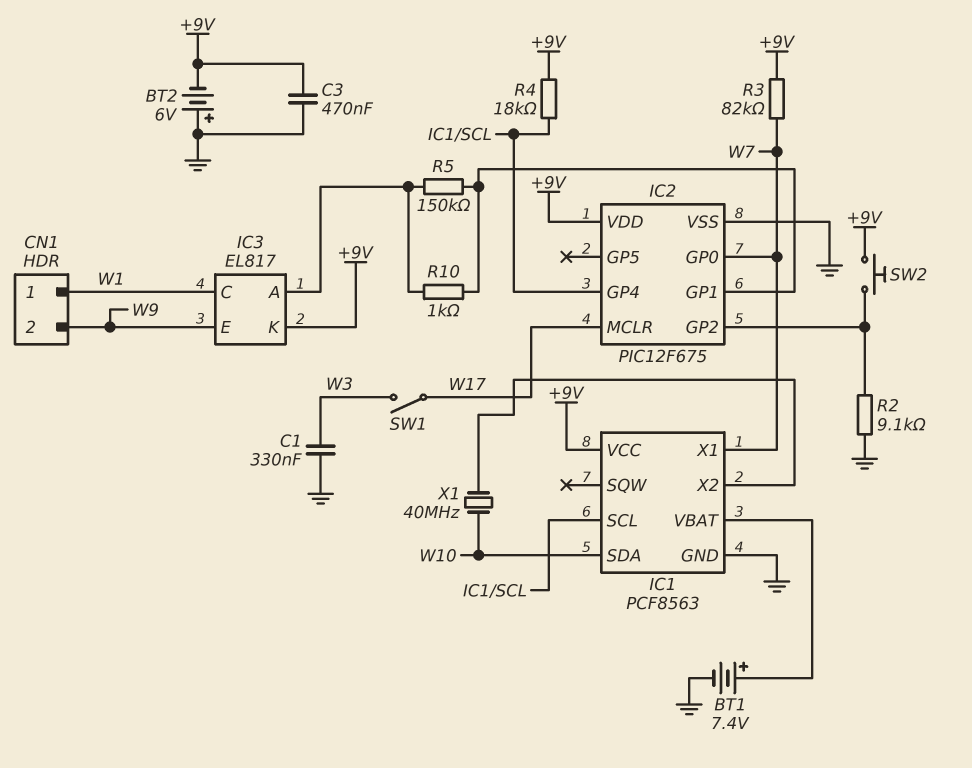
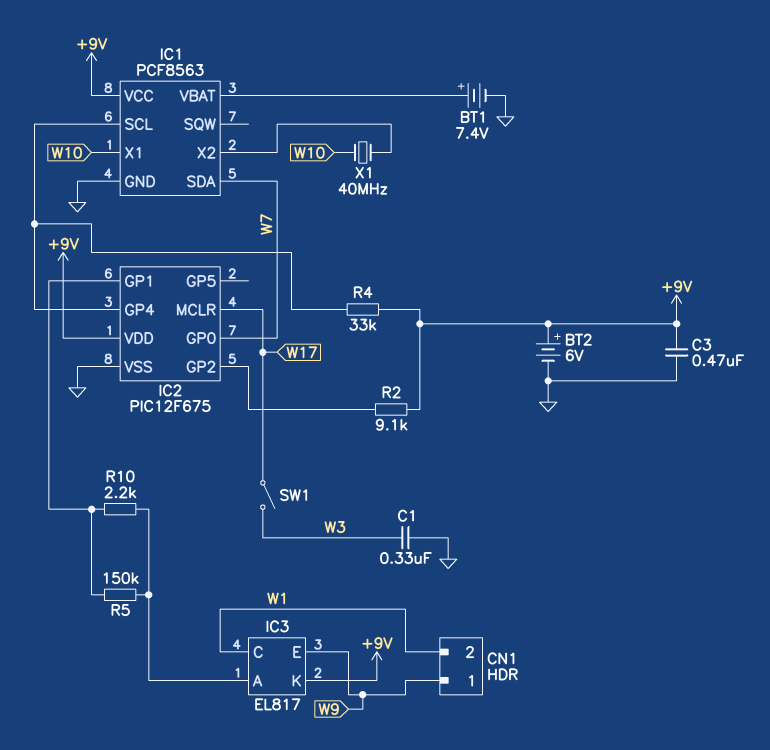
BT2: 6V (plus GND, minus +9V) -> 6V (plus +9V, minus GND)
CN1 pin 1: W1 -> W9
CN1 pin 2: W9 -> W1
IC1 pin SDA: W10 -> W7
IC1 pin X1: W7 -> W10
R2: 9.1k (GND, IC2/GP2) -> 9.1k (+9V, IC2/GP2)
R3: 82k (+9V, W7) -> none
R4: 18k (+9V, IC1/SCL) -> 33k (+9V, IC1/SCL)
R10: 1k (IC2/GP1, IC3/A) -> 2.2k (IC2/GP1, IC3/A)
SW2: button (+9V, IC2/GP2) -> none

